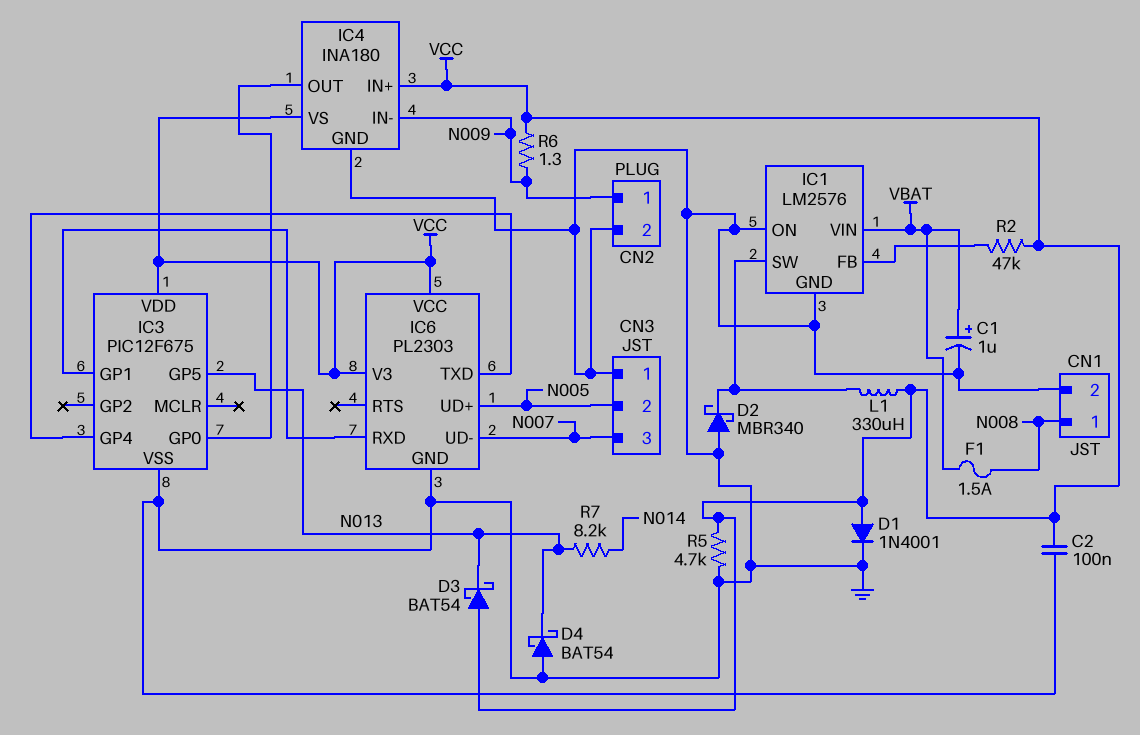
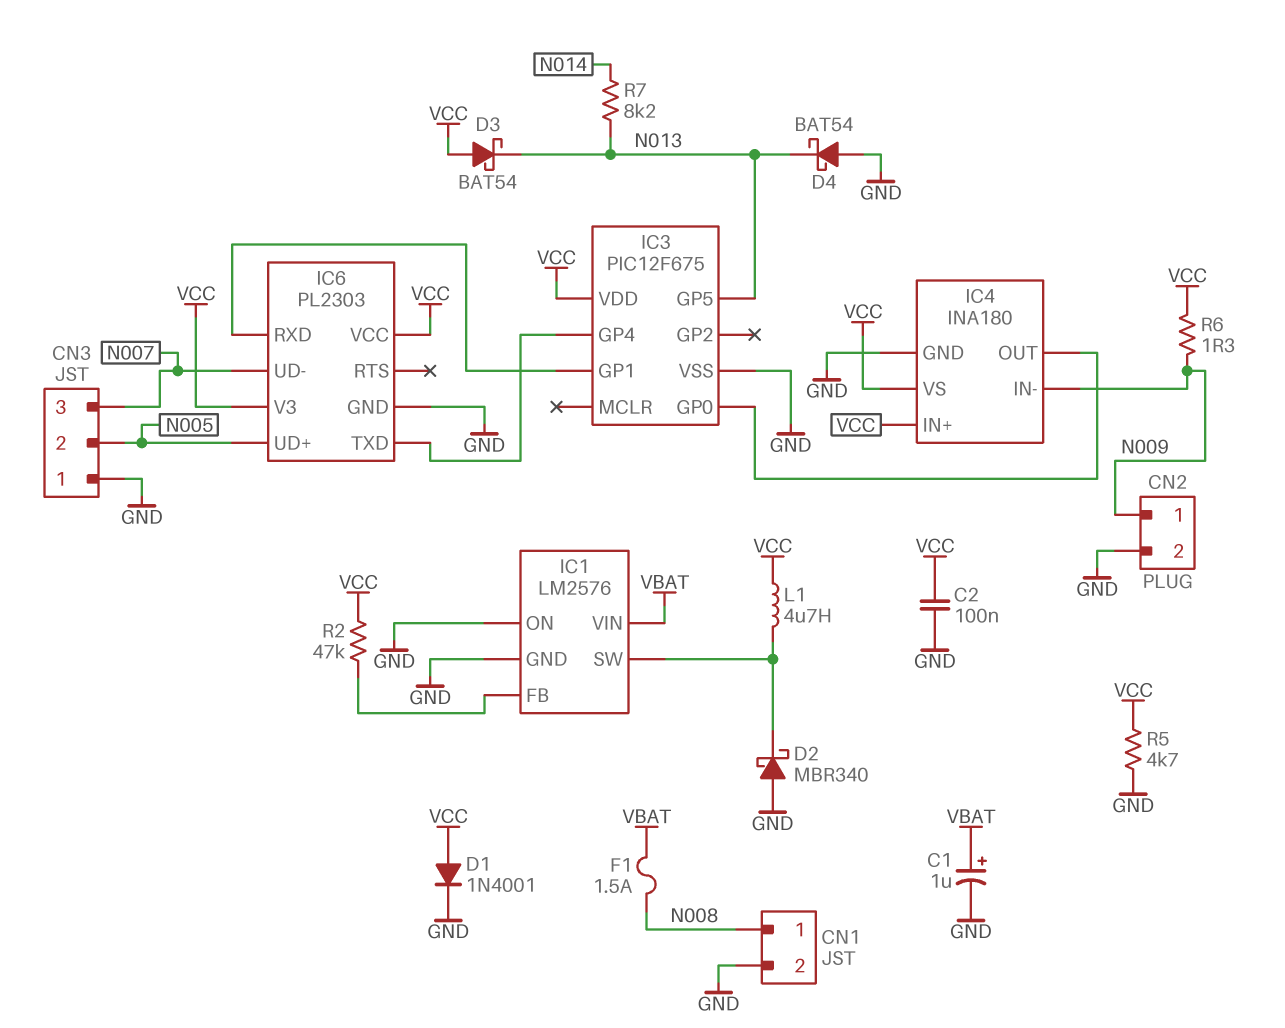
L1: 330uH (IC1/SW, VCC) -> 4.7uH (IC1/SW, VCC)

